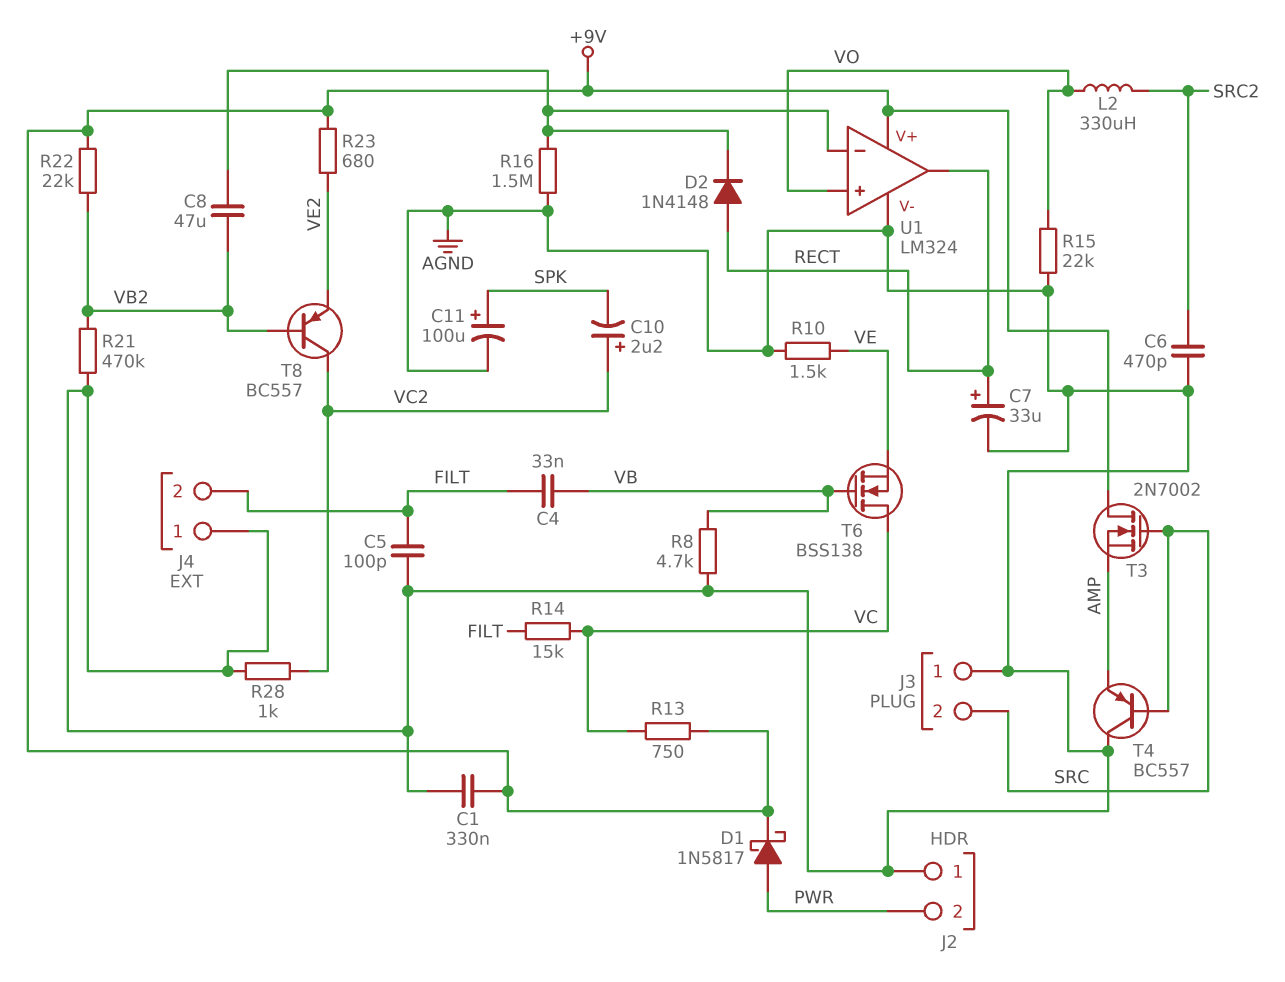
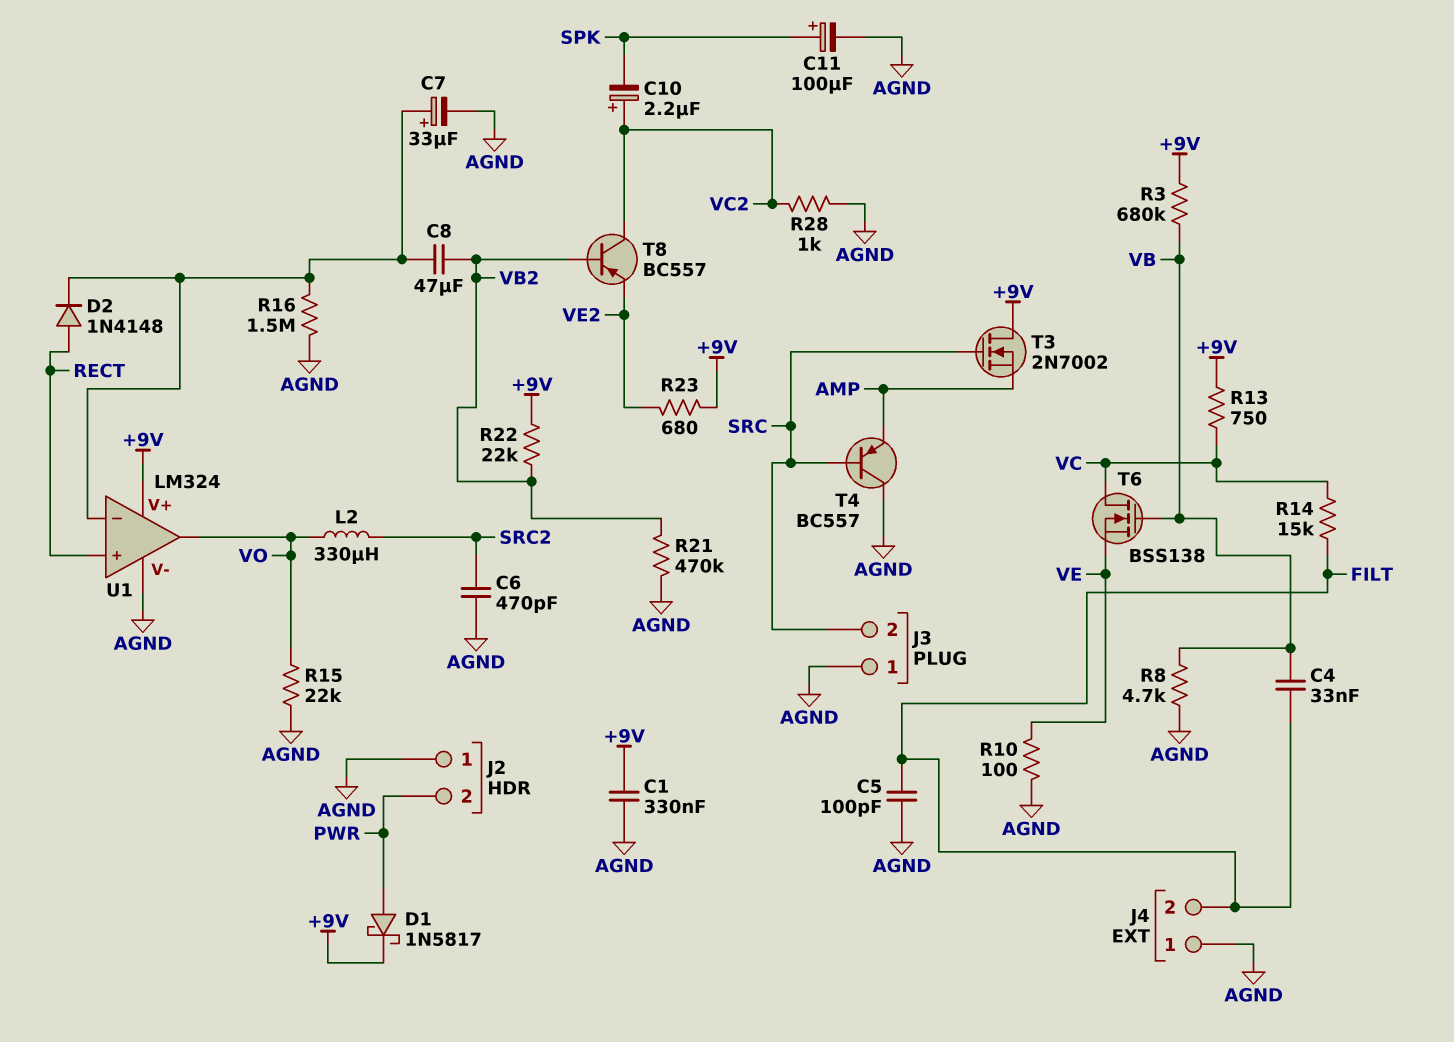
C7: 33uF (plus RECT, minus AGND) -> 33uF (plus U1/in-, minus AGND)
R3: none -> 680k (+9V, VB)
R10: 1.5k (AGND, VE) -> 100 (AGND, VE)
U1 pin in+: VO -> RECT
U1 pin out: RECT -> VO

